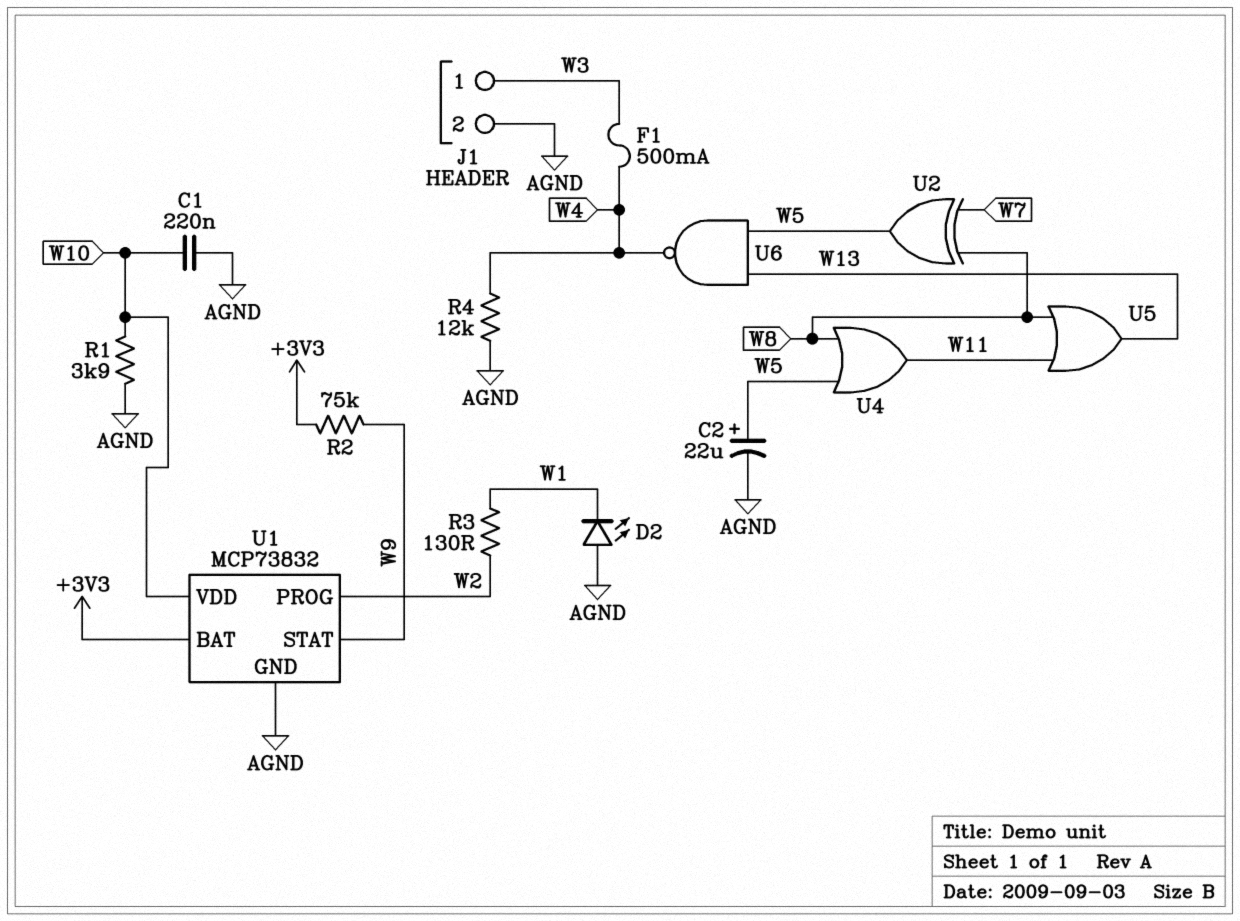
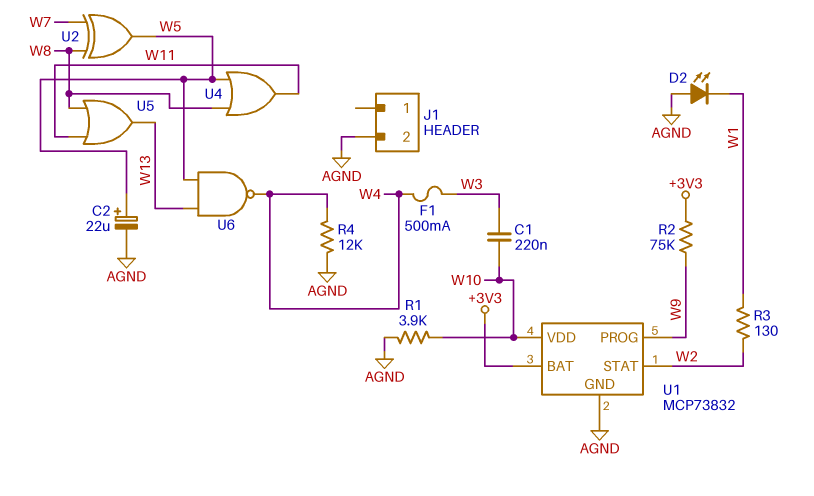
C1: 220nF (AGND, W10) -> 220nF (W3, W10)
J1 pin 1: W3 -> none
U1 pin PROG: W2 -> W9
U1 pin STAT: W9 -> W2

